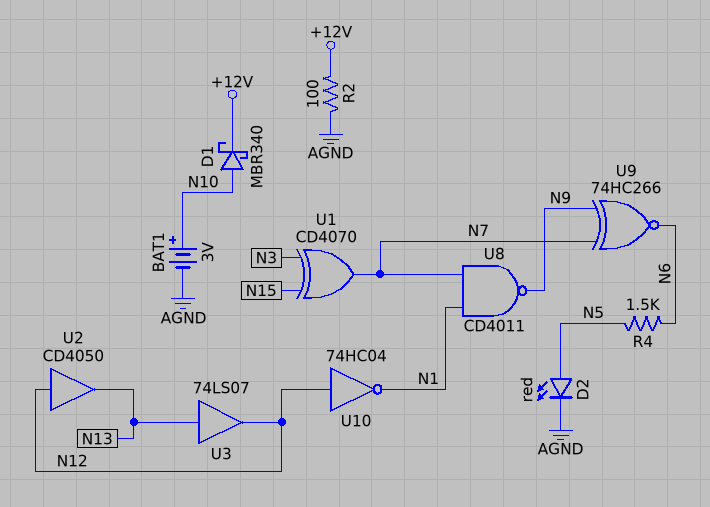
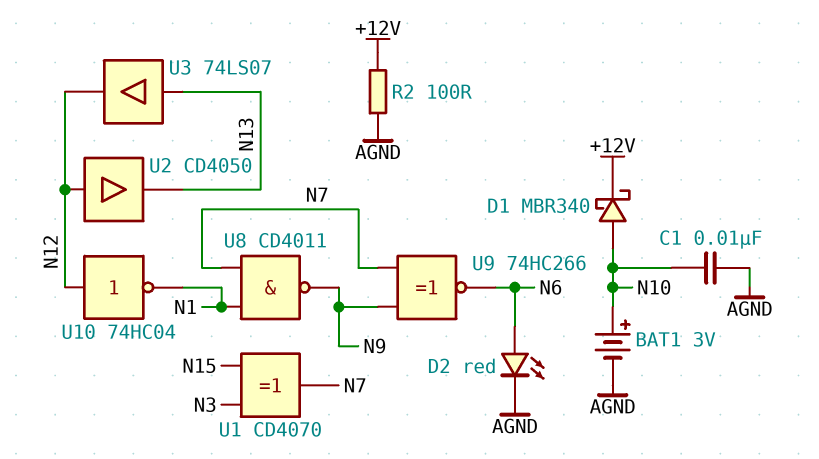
C1: none -> 10nF (AGND, N10)
D2: LED red (A N5, K AGND) -> LED red (A N6, K AGND)
R4: 1.5k (N5, N6) -> none

